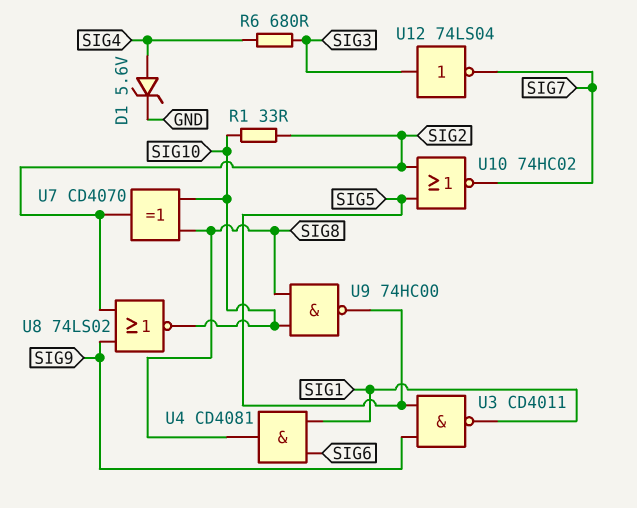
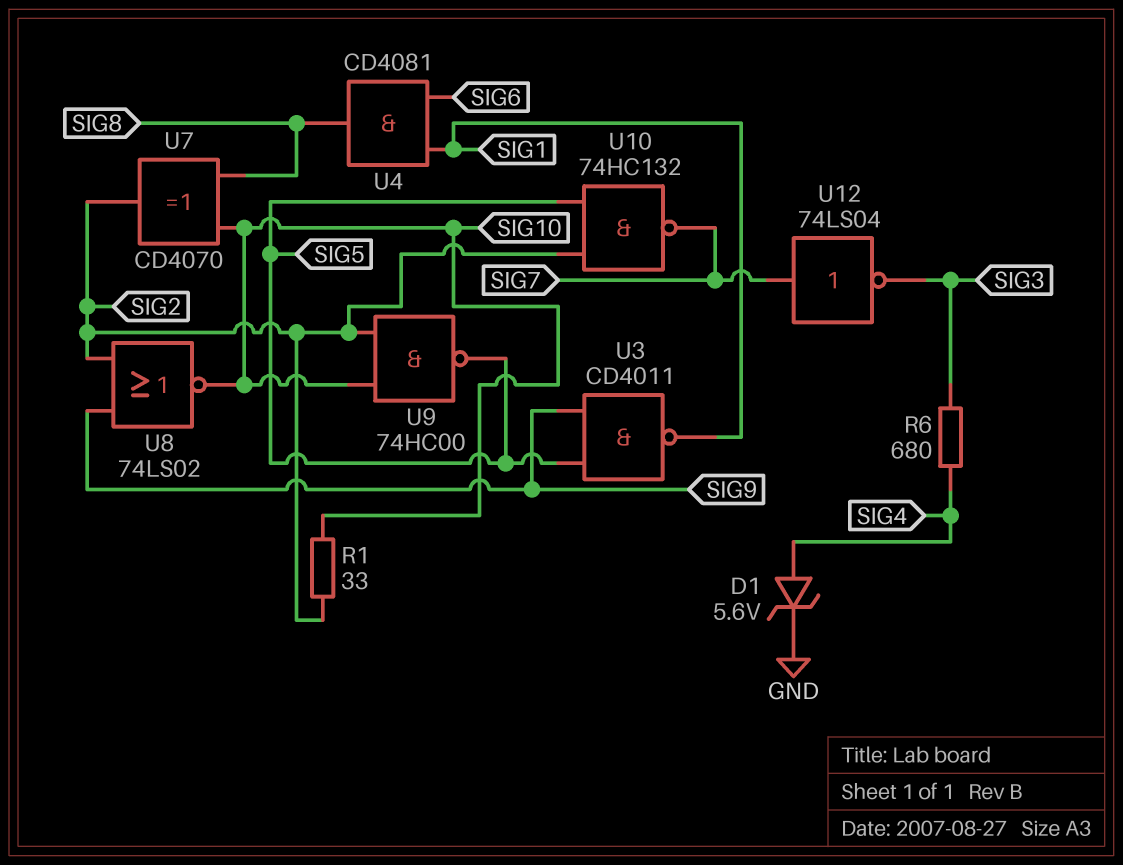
U9: NAND 74HC00 (in SIG8, in SIG10, out SIG5) -> NAND 74HC00 (in SIG2, in SIG10, out SIG5)
U10: NOR 74HC02 (in SIG2, in SIG5, out SIG7) -> NAND 74HC132 (in SIG2, in SIG5, out SIG7)
U12: NOT 74LS04 (in SIG3, out SIG7) -> NOT 74LS04 (in SIG7, out SIG3)

